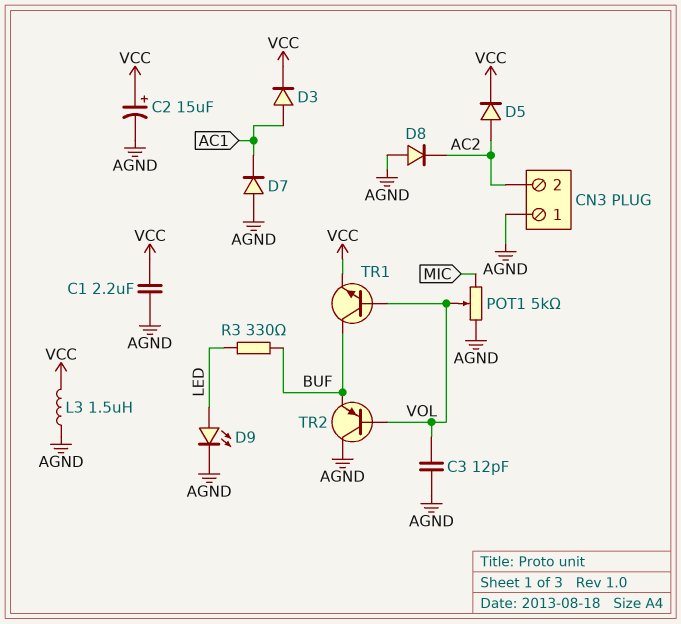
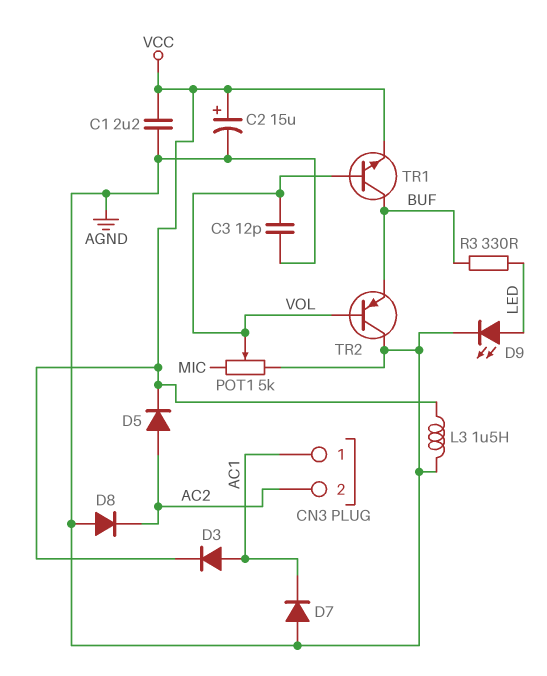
CN3 pin 1: AGND -> AC1

